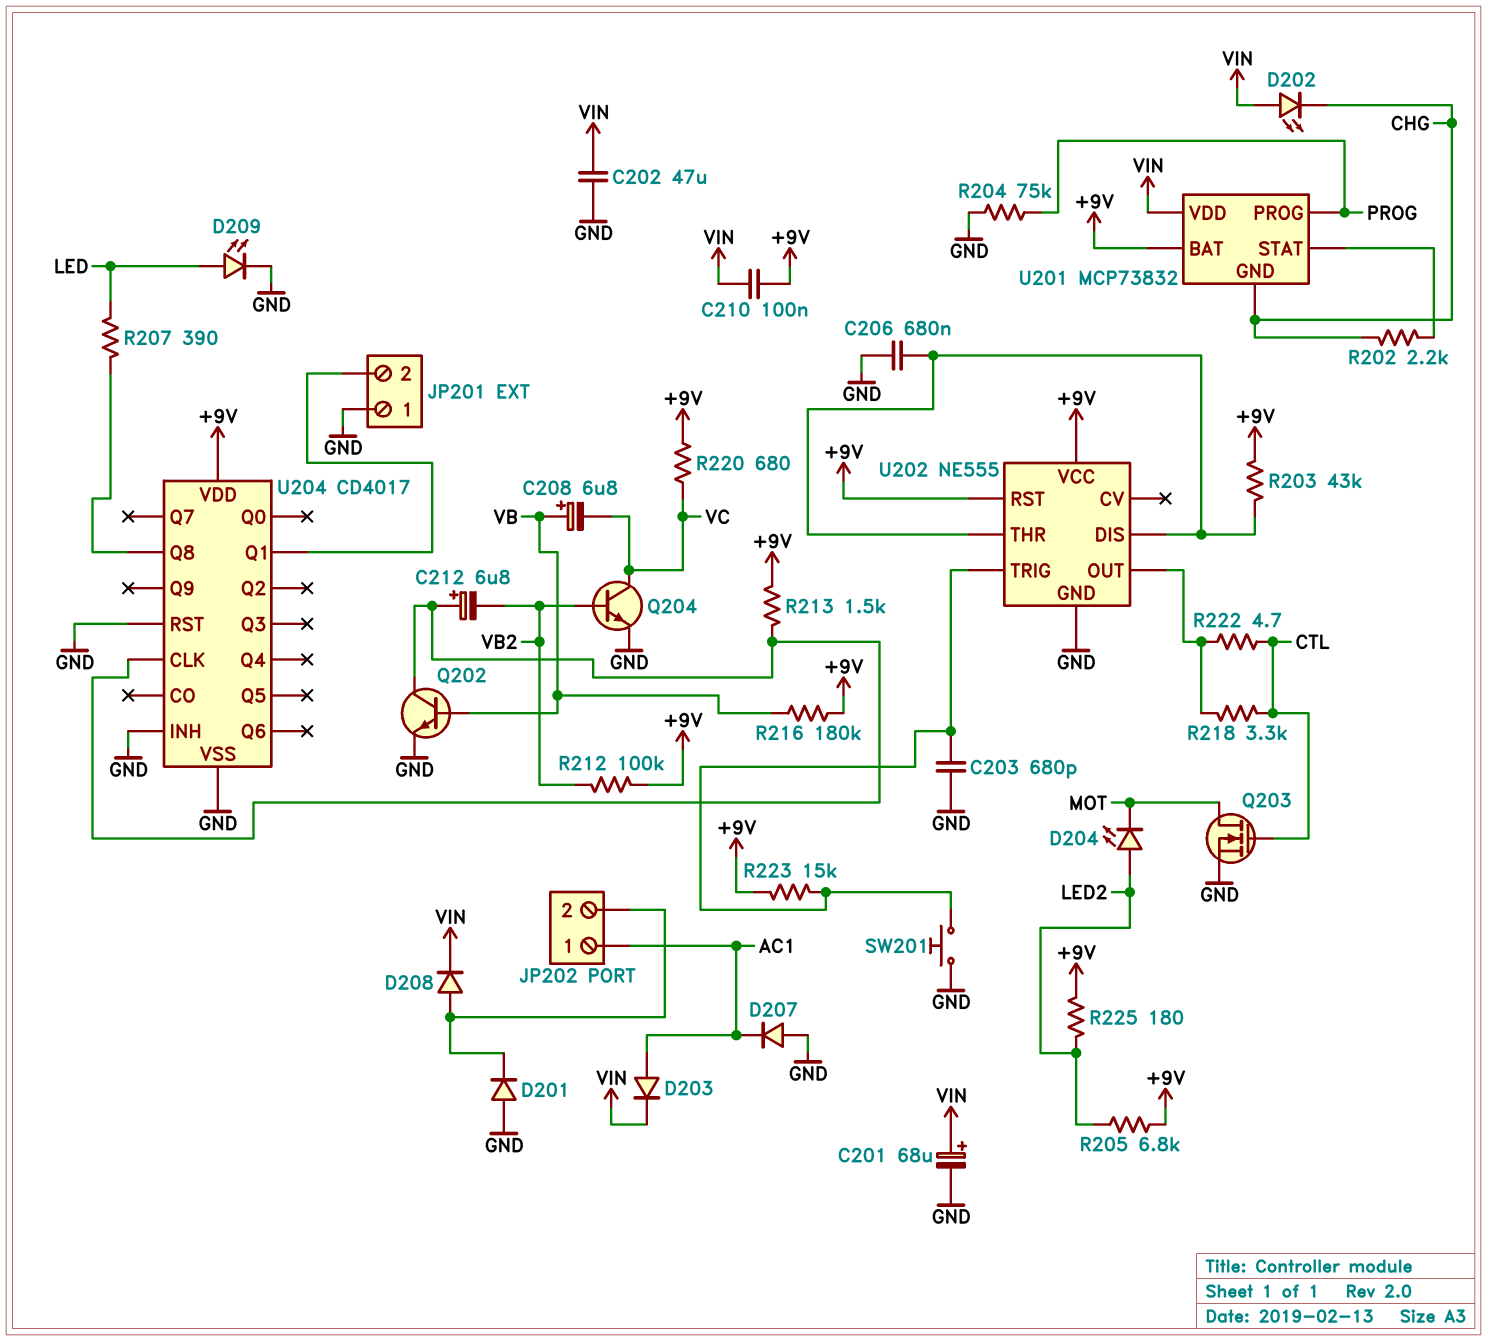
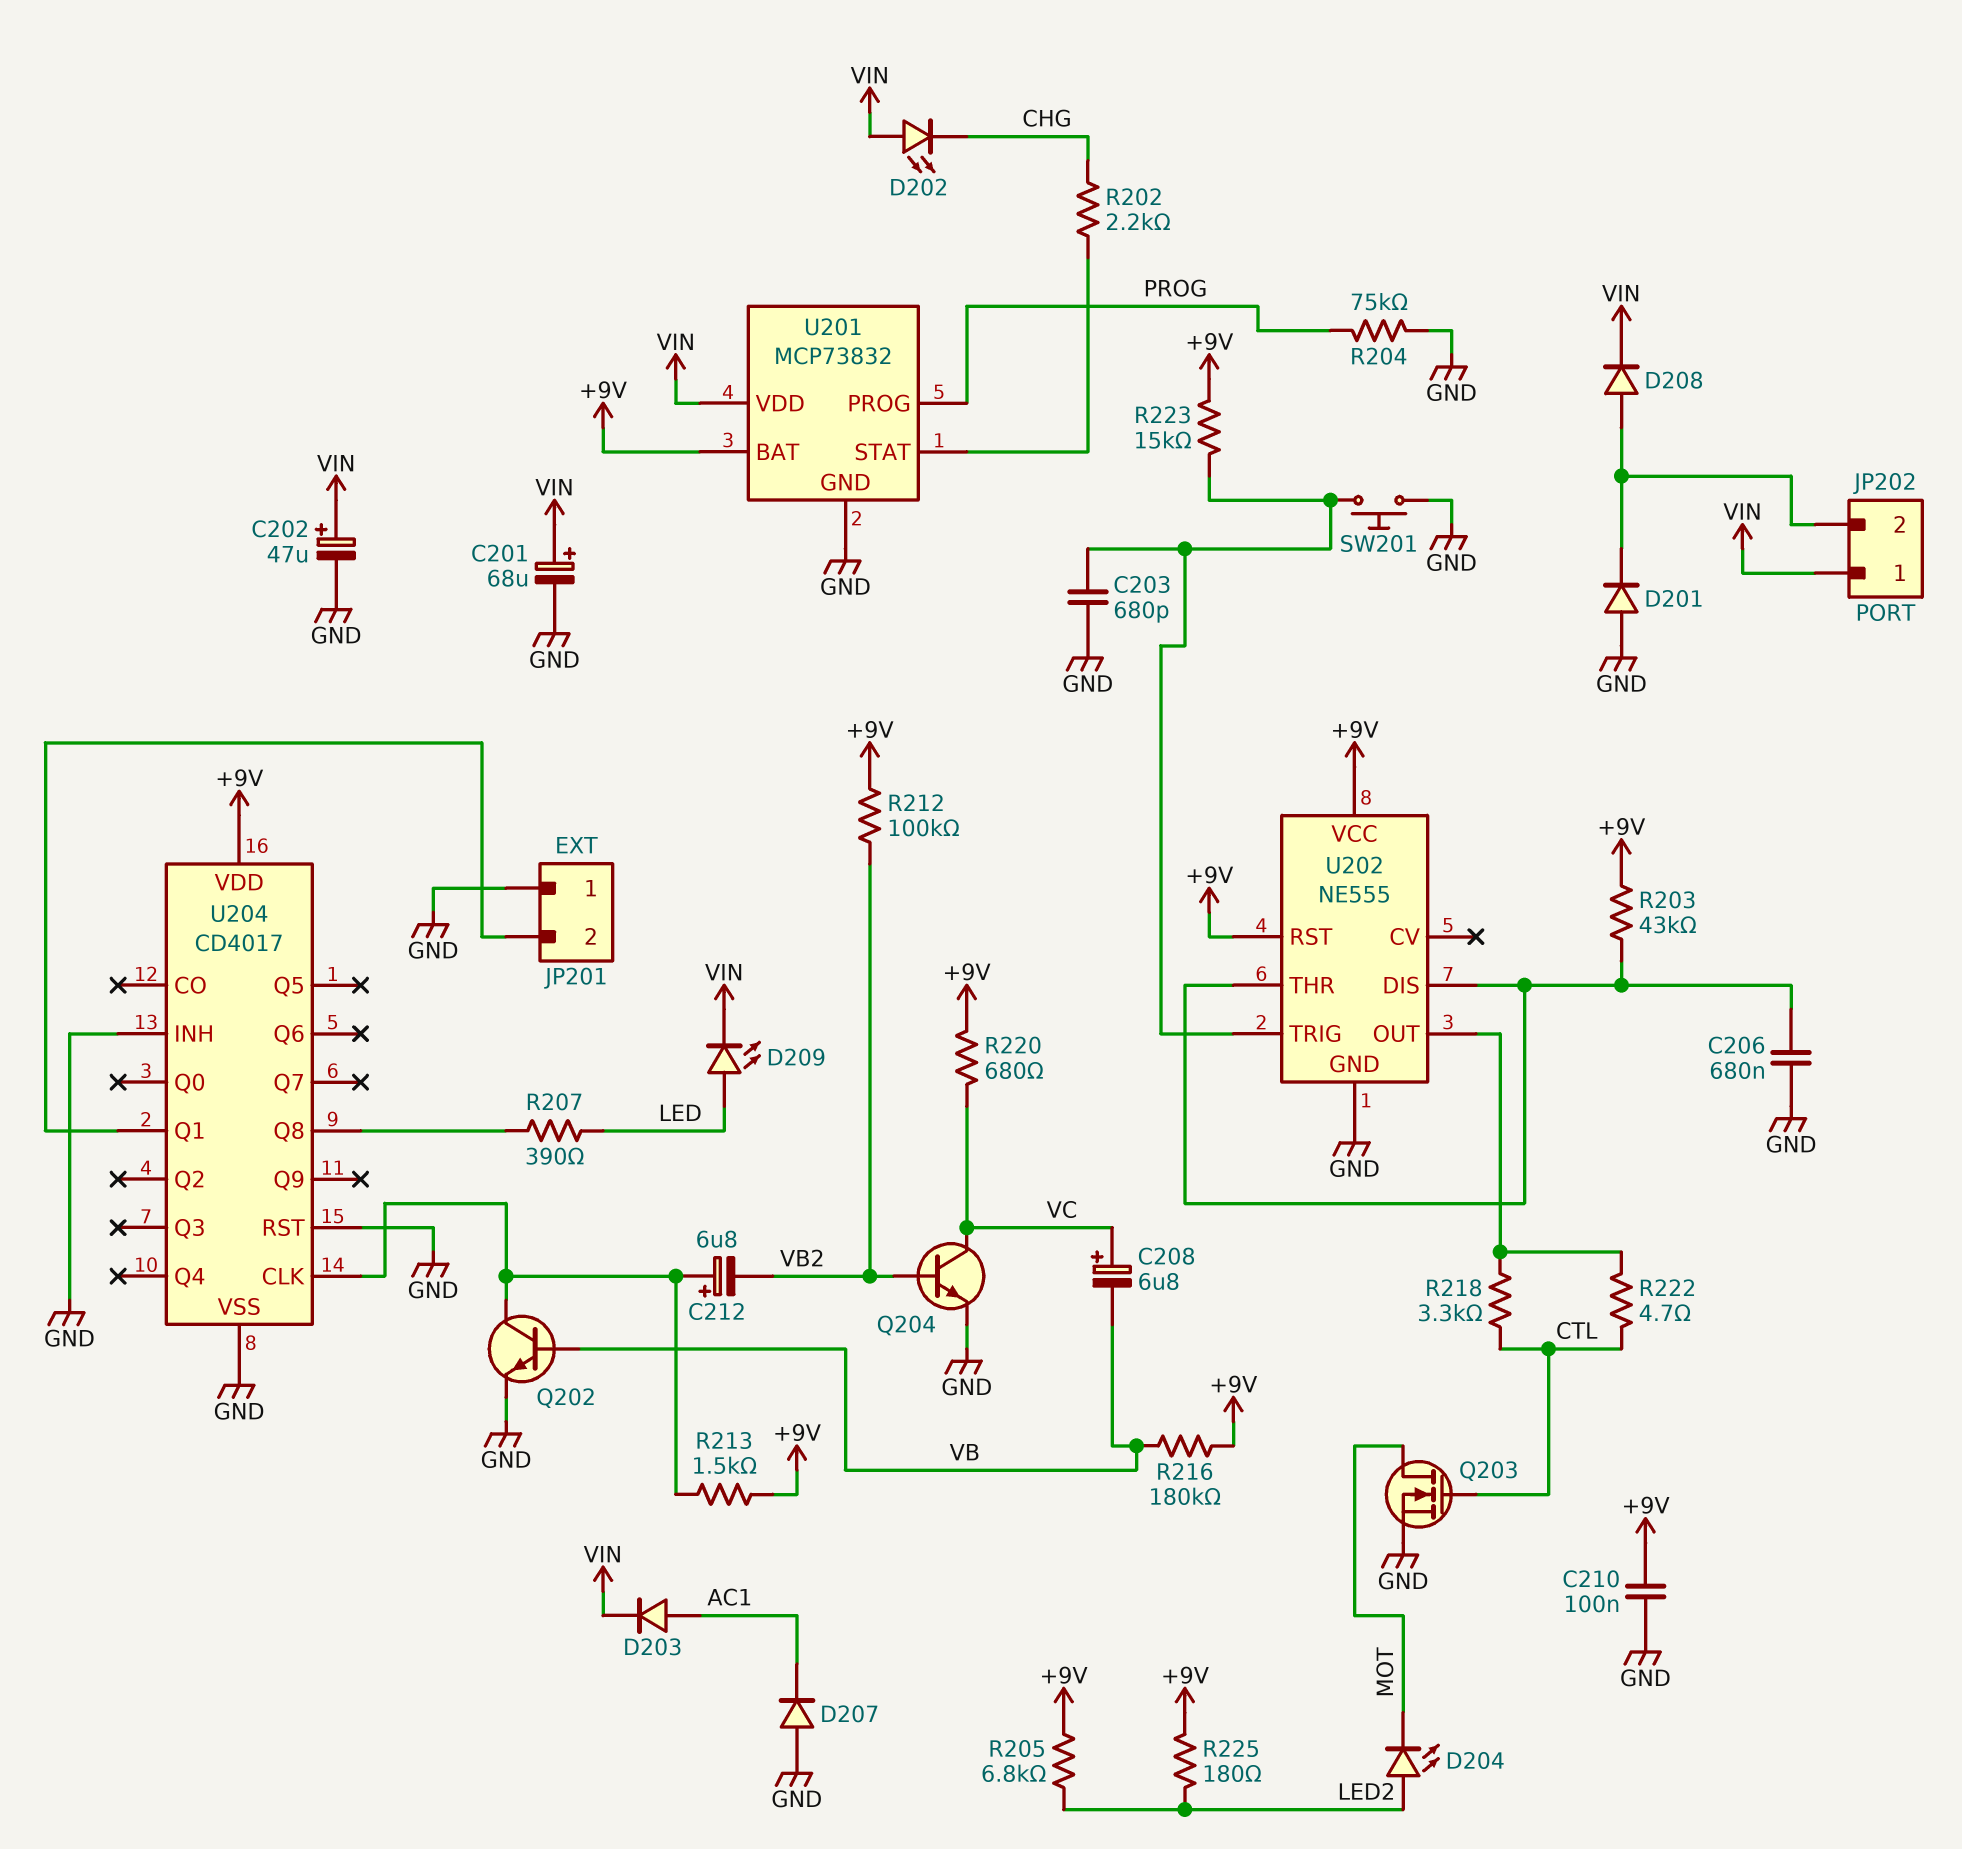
C202: 47uF (GND, VIN) -> 47uF (plus VIN, minus GND)
C208: 6.8uF (plus VB, minus VC) -> 6.8uF (plus VC, minus VB)
C210: 100nF (+9V, VIN) -> 100nF (+9V, GND)
D209: LED (A LED, K GND) -> LED (A LED, K VIN)
JP202 pin 1: AC1 -> VIN
U201 pin GND: CHG -> GND

